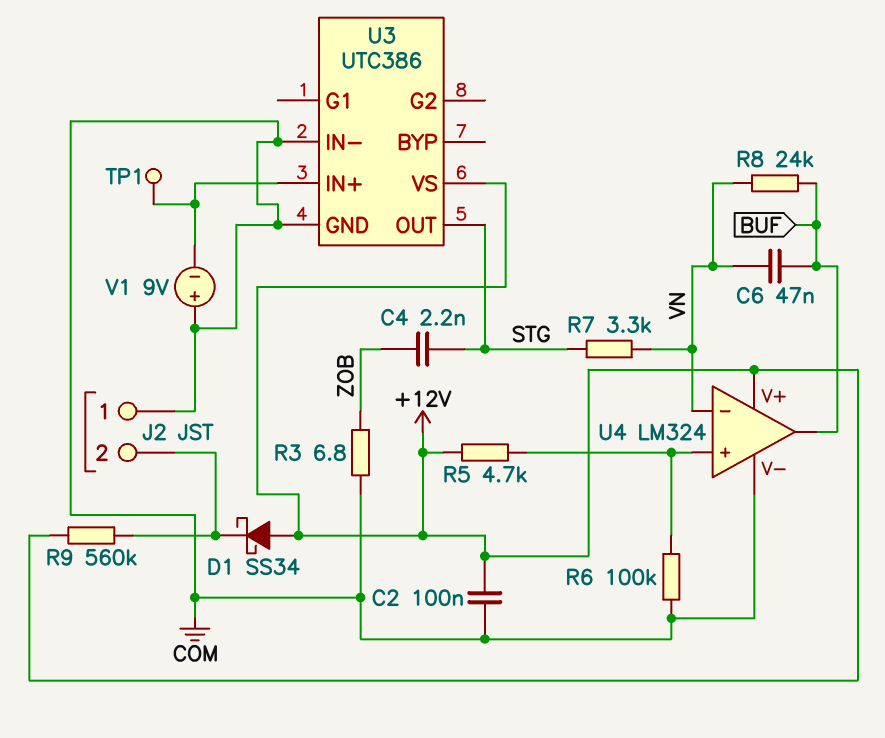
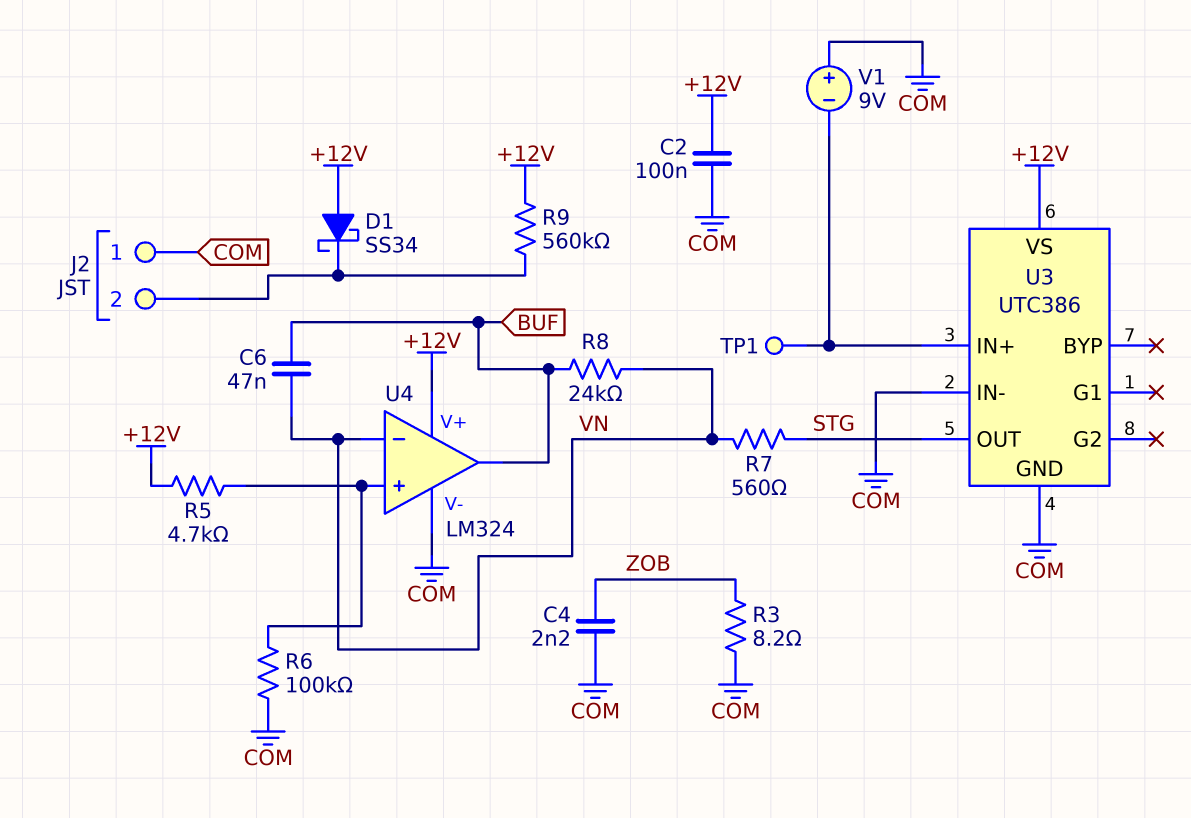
C4: 2.2nF (STG, ZOB) -> 2.2nF (COM, ZOB)
R3: 6.8 (COM, ZOB) -> 8.2 (COM, ZOB)
R7: 3.3k (STG, VN) -> 560 (STG, VN)

